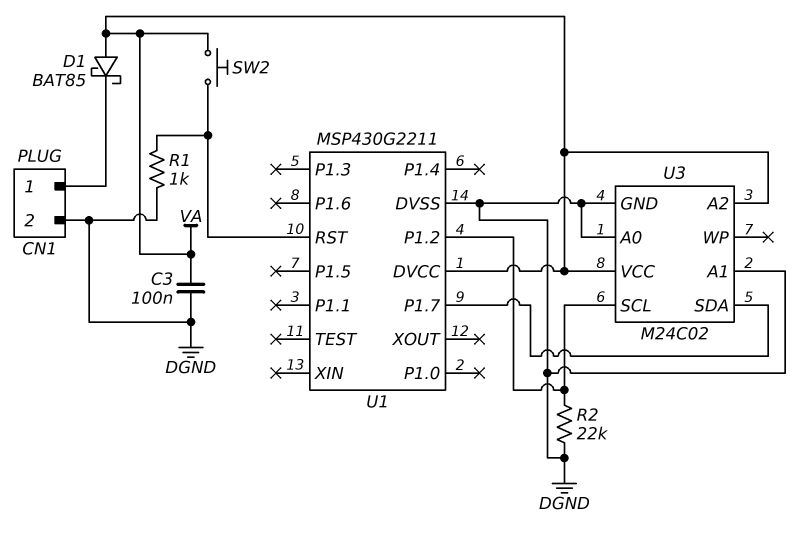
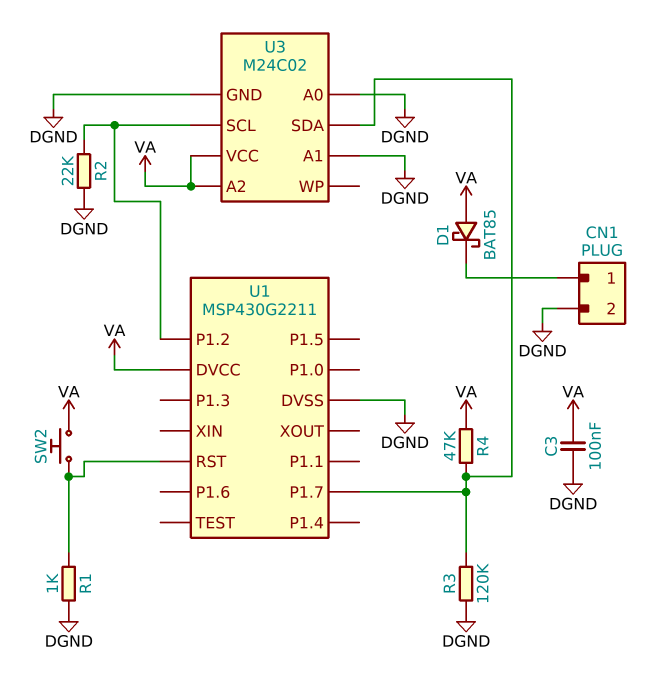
R3: none -> 120k (DGND, U1/P1.7)
R4: none -> 47k (U1/P1.7, VA)

